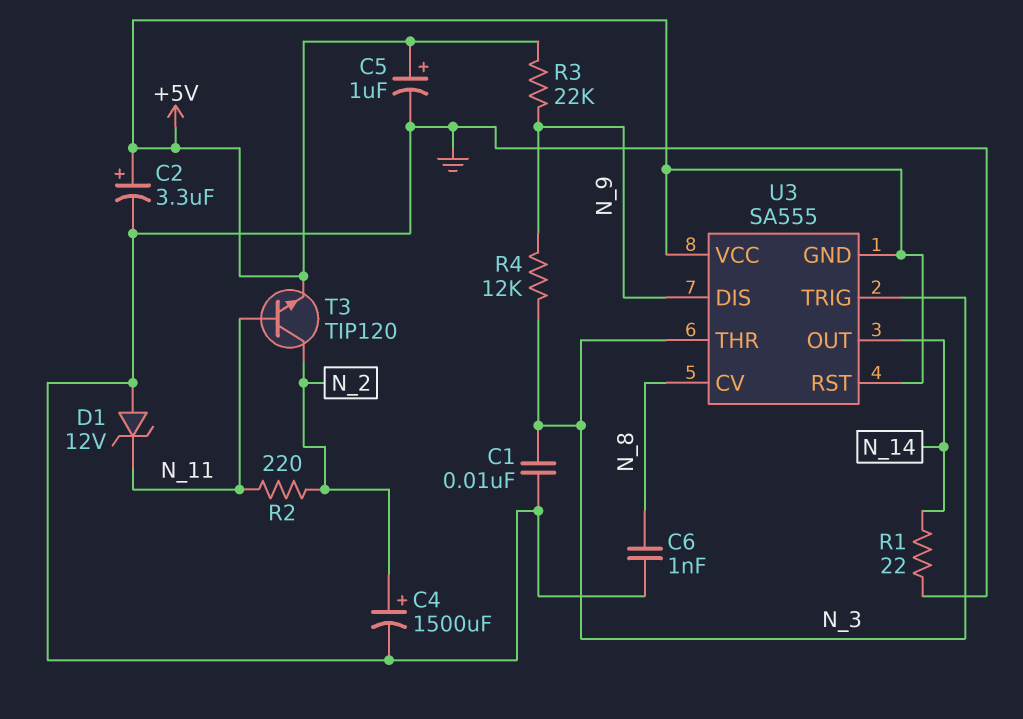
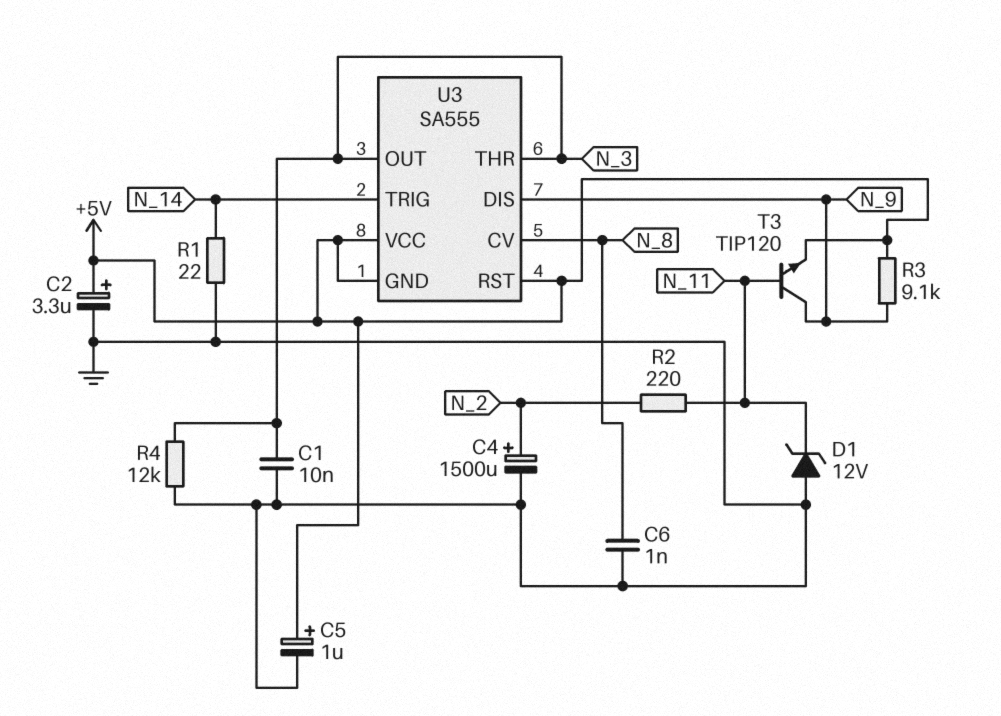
R3: 22k (+5V, N_9) -> 9.1k (+5V, N_9)
R4: 12k (N_3, N_9) -> 12k (GND, N_3)
T3: NPN TIP120 (B N_11, C N_2, E +5V) -> NPN TIP120 (B N_11, C N_9, E +5V)
U3 pin OUT: N_14 -> N_3
U3 pin TRIG: N_3 -> N_14

